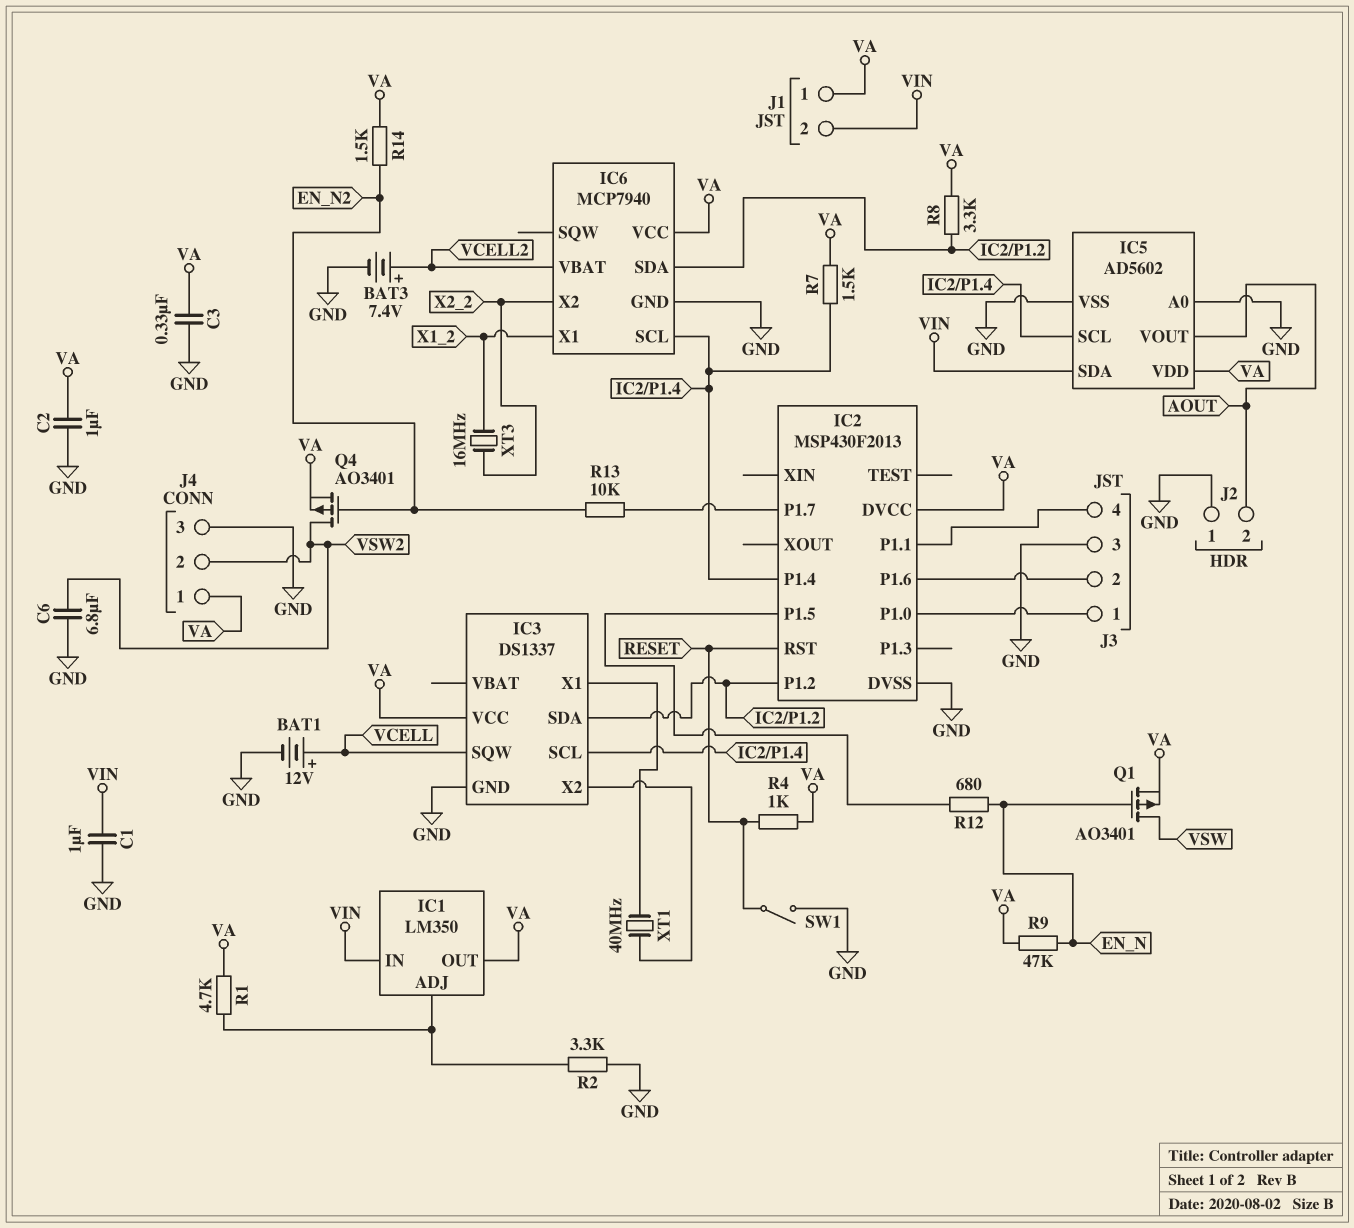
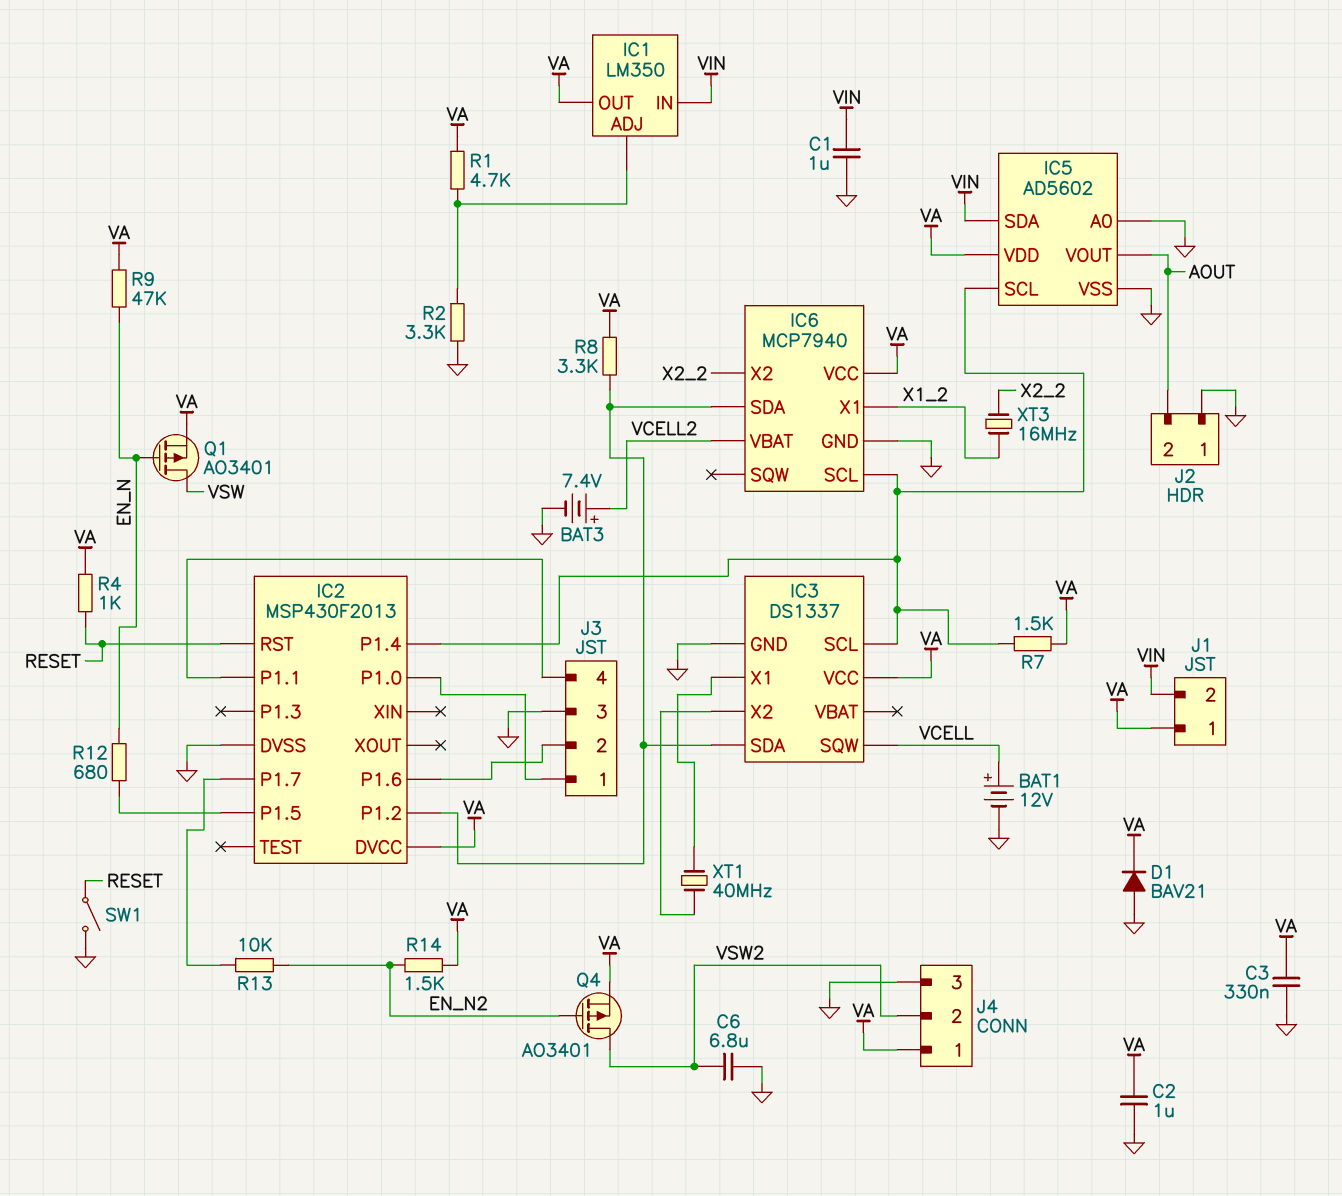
D1: none -> diode BAV21 (A GND, K VA)

